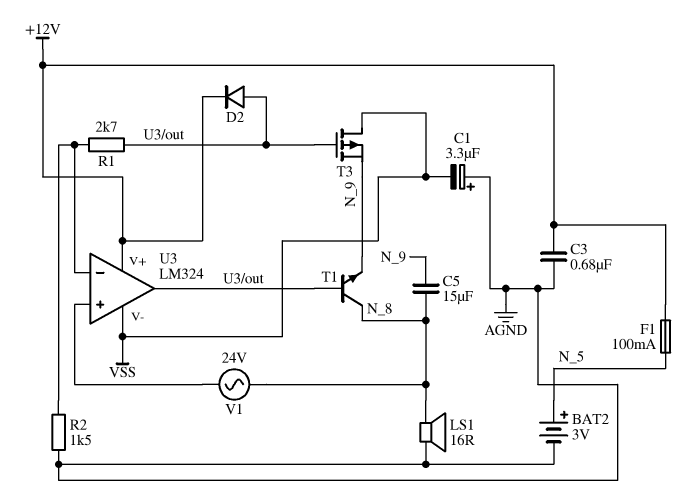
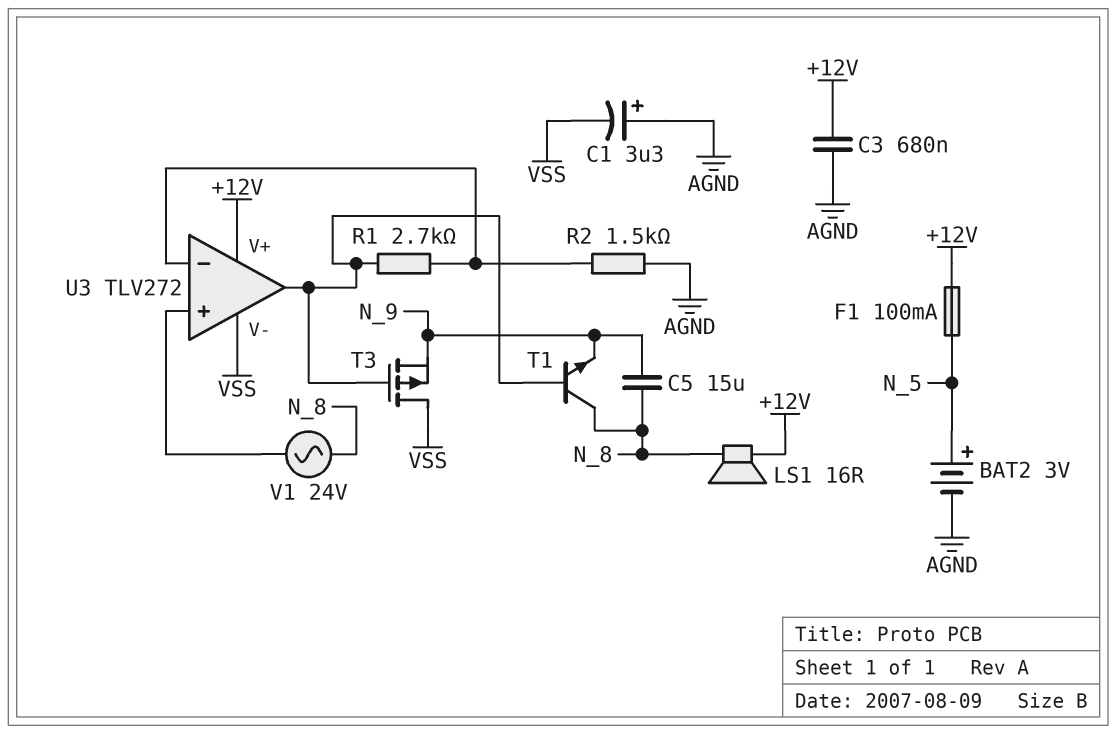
D2: diode (A U3/out, K +12V) -> none
LS1: speaker 16R (AGND, N_8) -> speaker 16R (+12V, N_8)
U3: LM324 -> TLV272

